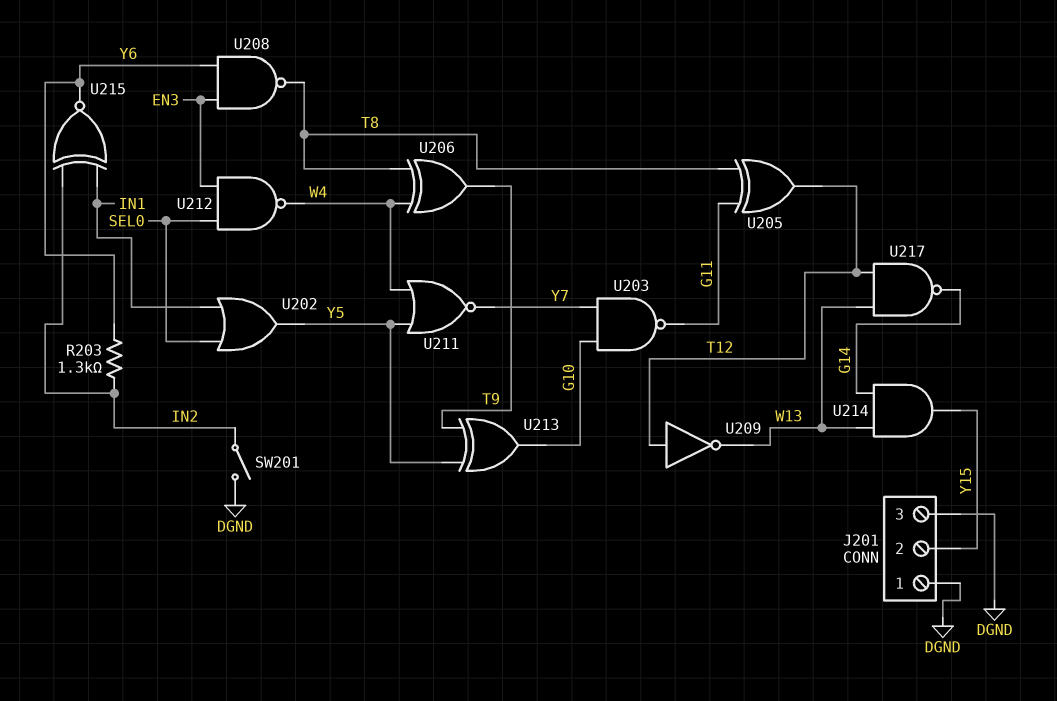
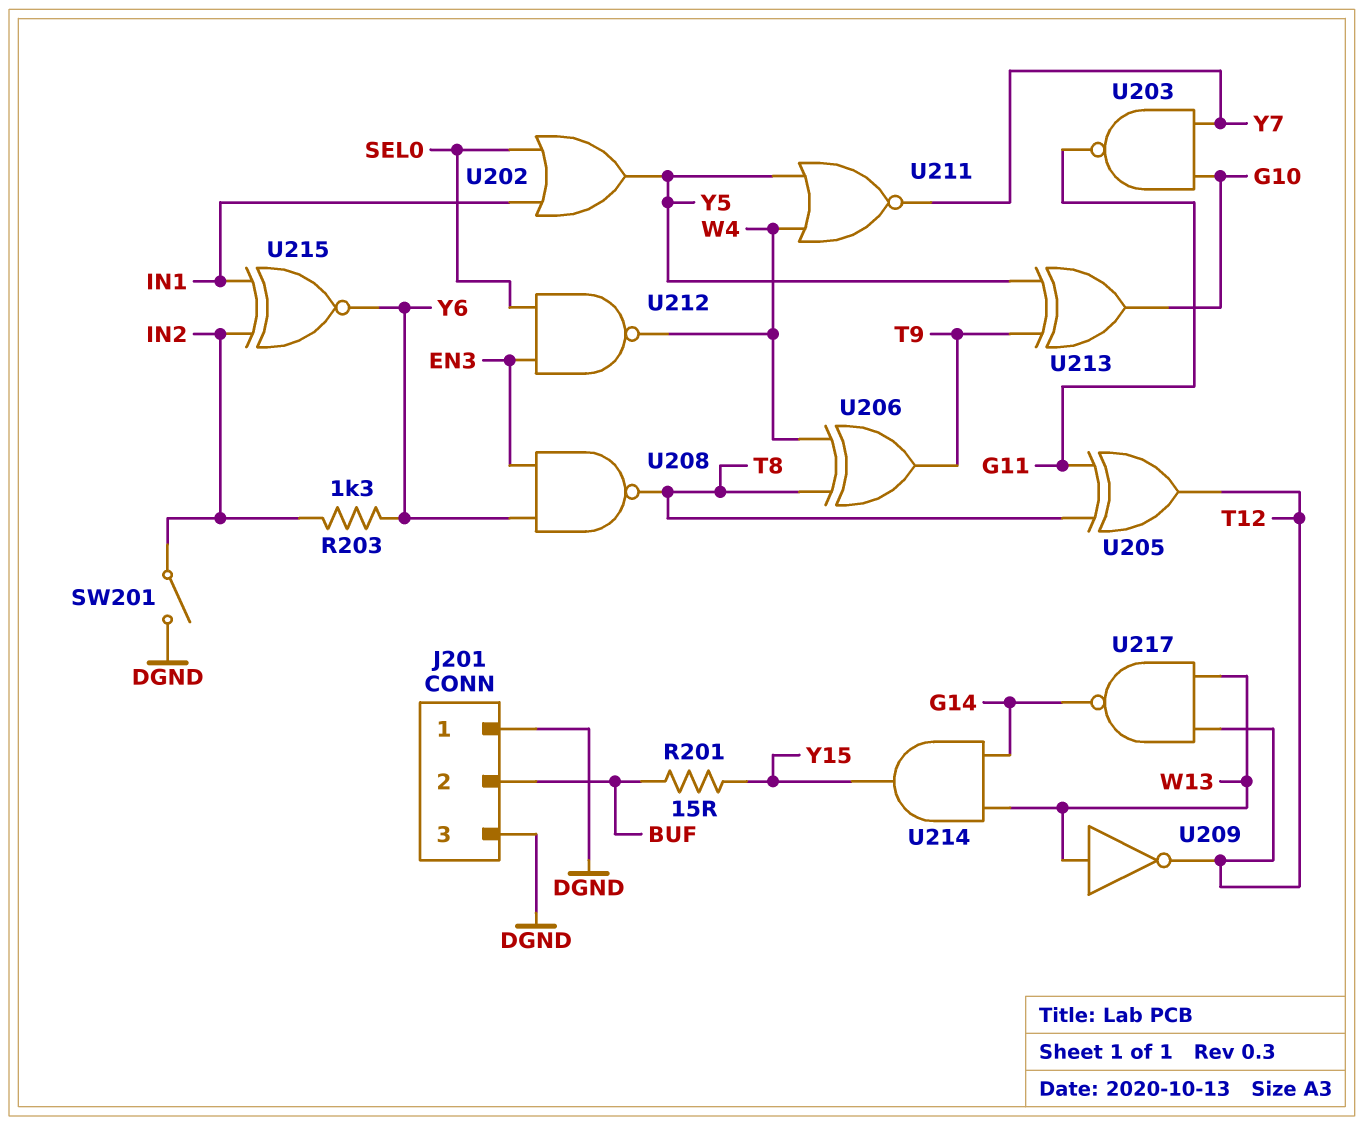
J201 pin 2: Y15 -> BUF
R201: none -> 15 (BUF, Y15)
U209: NOT (in T12, out W13) -> NOT (in W13, out T12)

